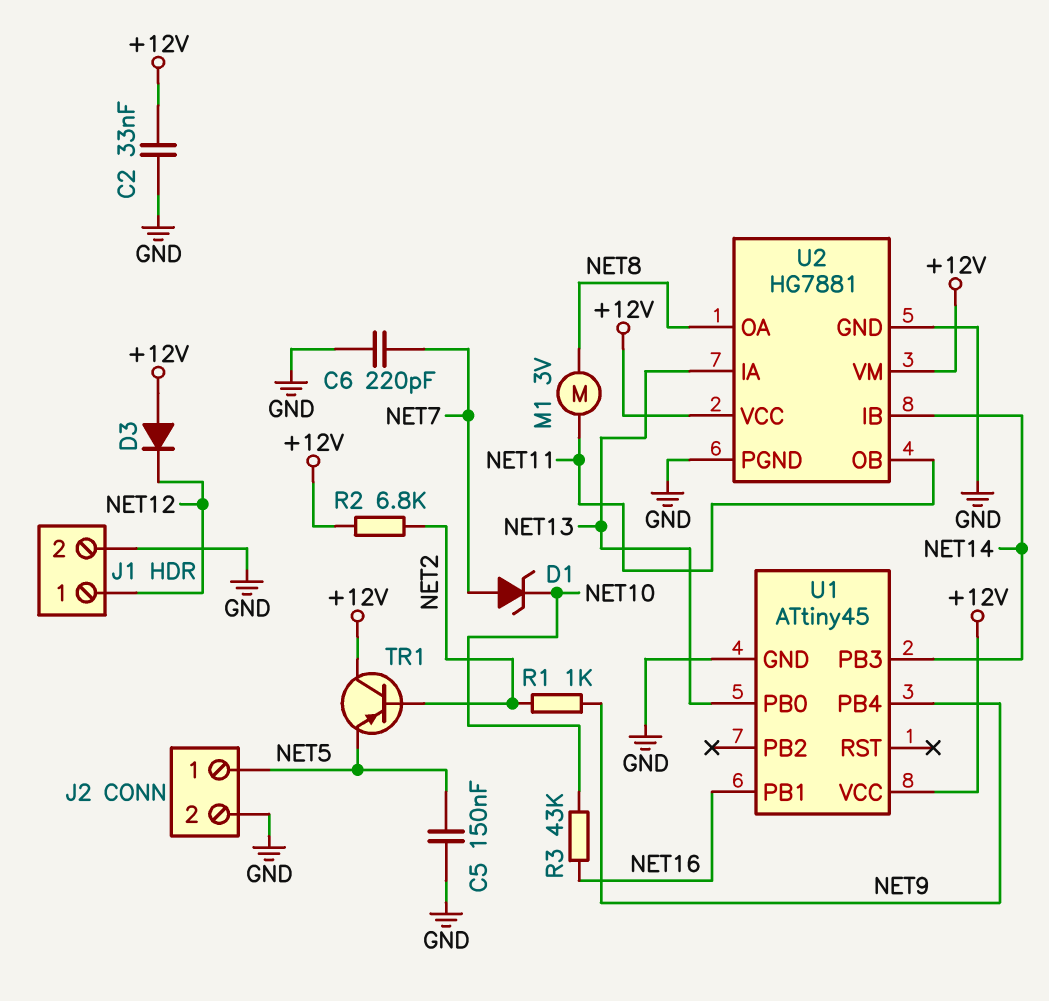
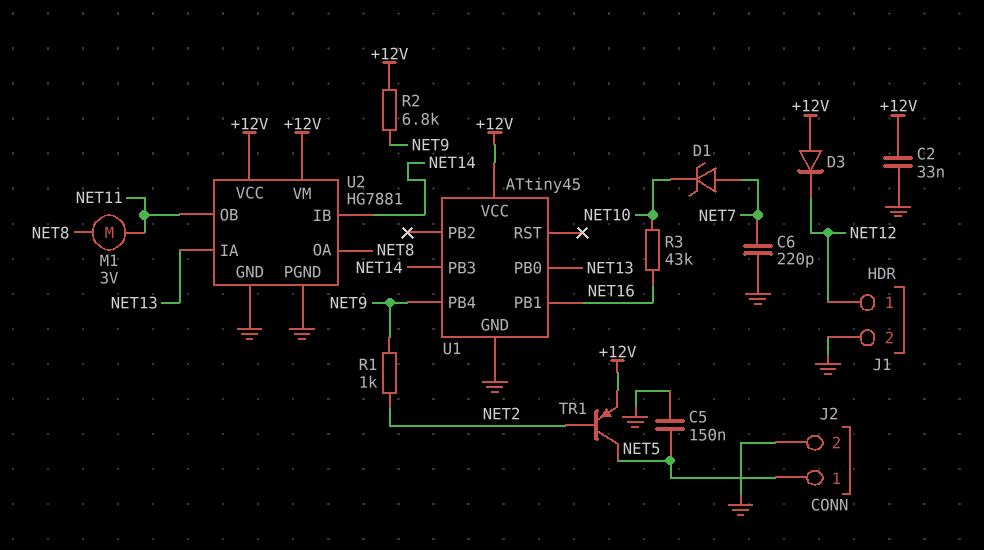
R2: 6.8k (+12V, NET2) -> 6.8k (+12V, NET9)
TR1: PNP (B NET2, C +12V, E NET5) -> PNP (B NET2, C NET5, E +12V)

